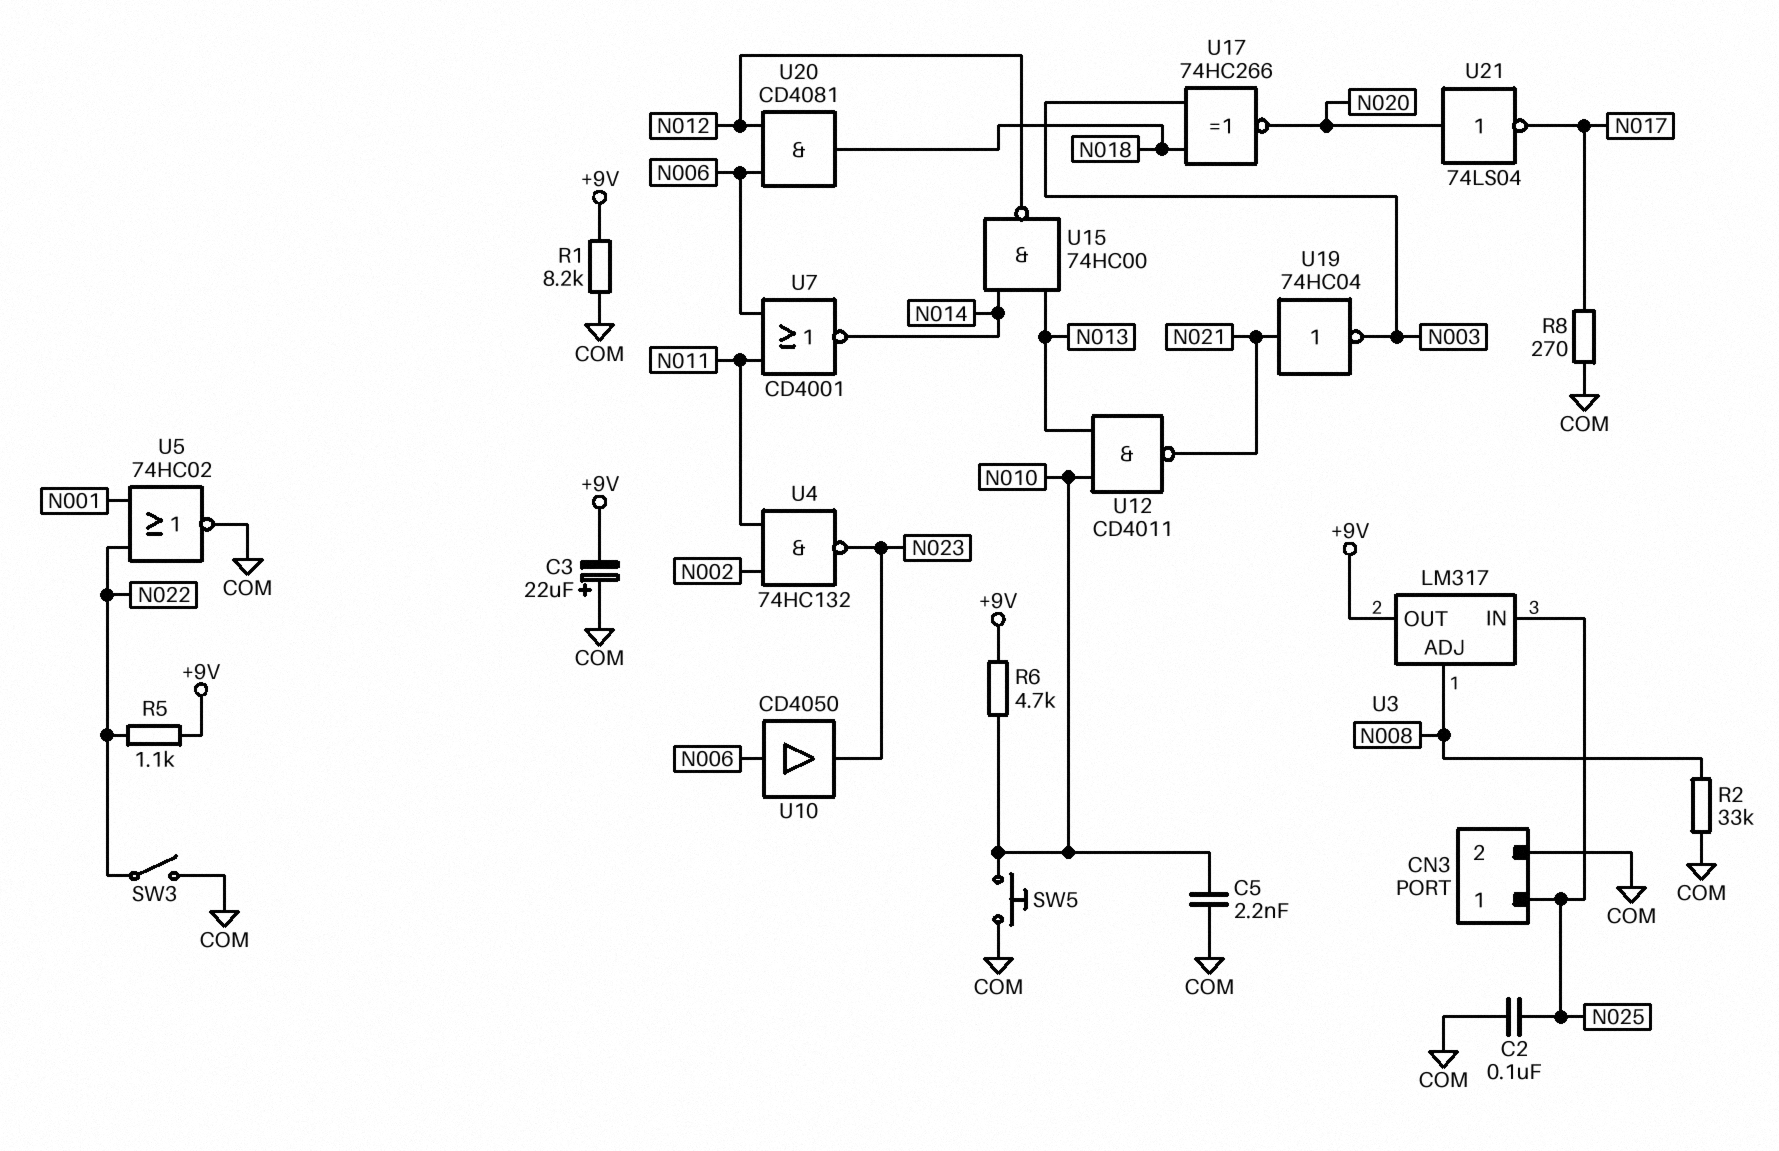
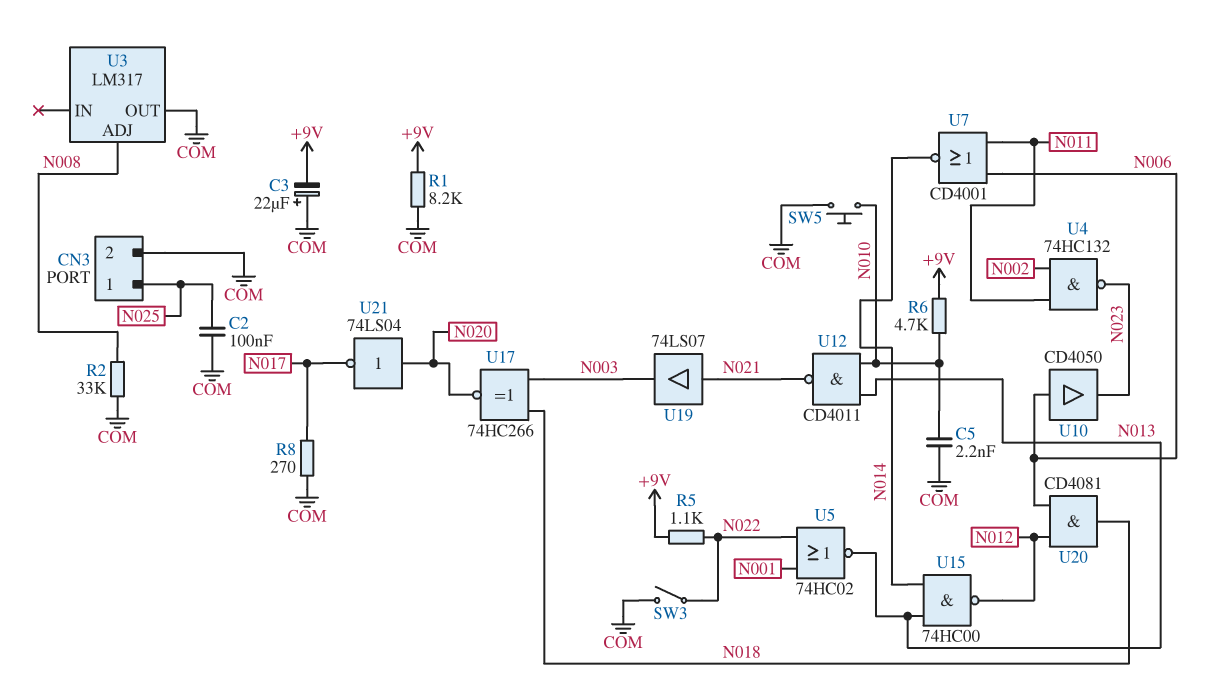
U3 pin IN: N025 -> none
U3 pin OUT: +9V -> COM
U5: NOR 74HC02 (in N001, in N022, out COM) -> NOR 74HC02 (in N001, in N022, out N013)
U19: NOT 74HC04 (in N021, out N003) -> buffer 74LS07 (in N021, out N003)

